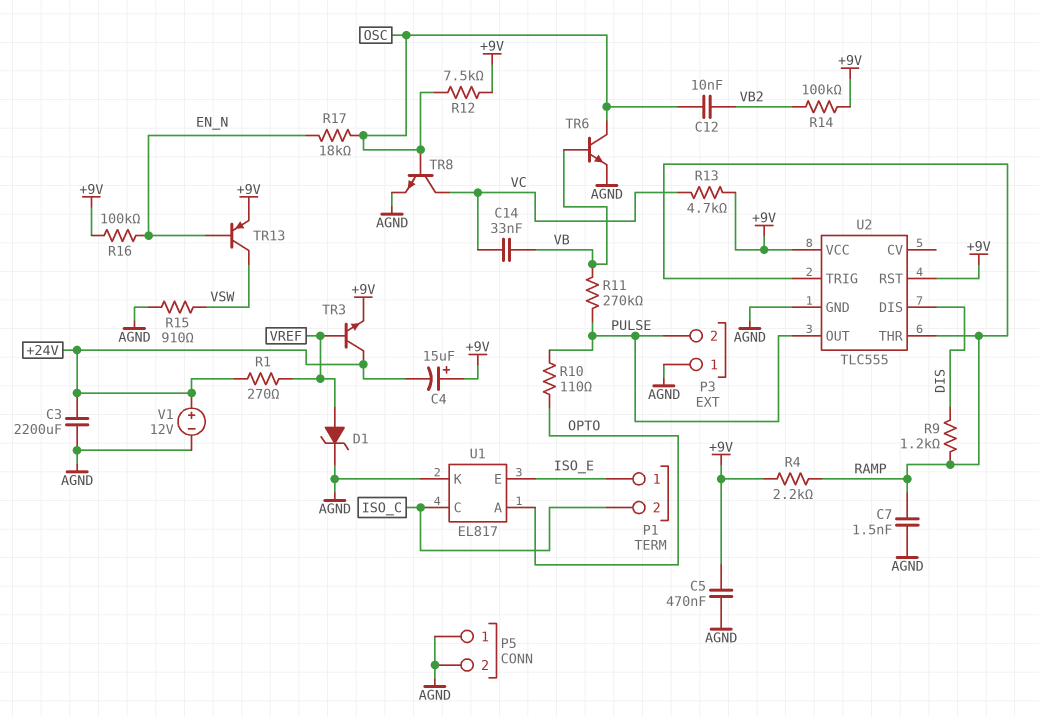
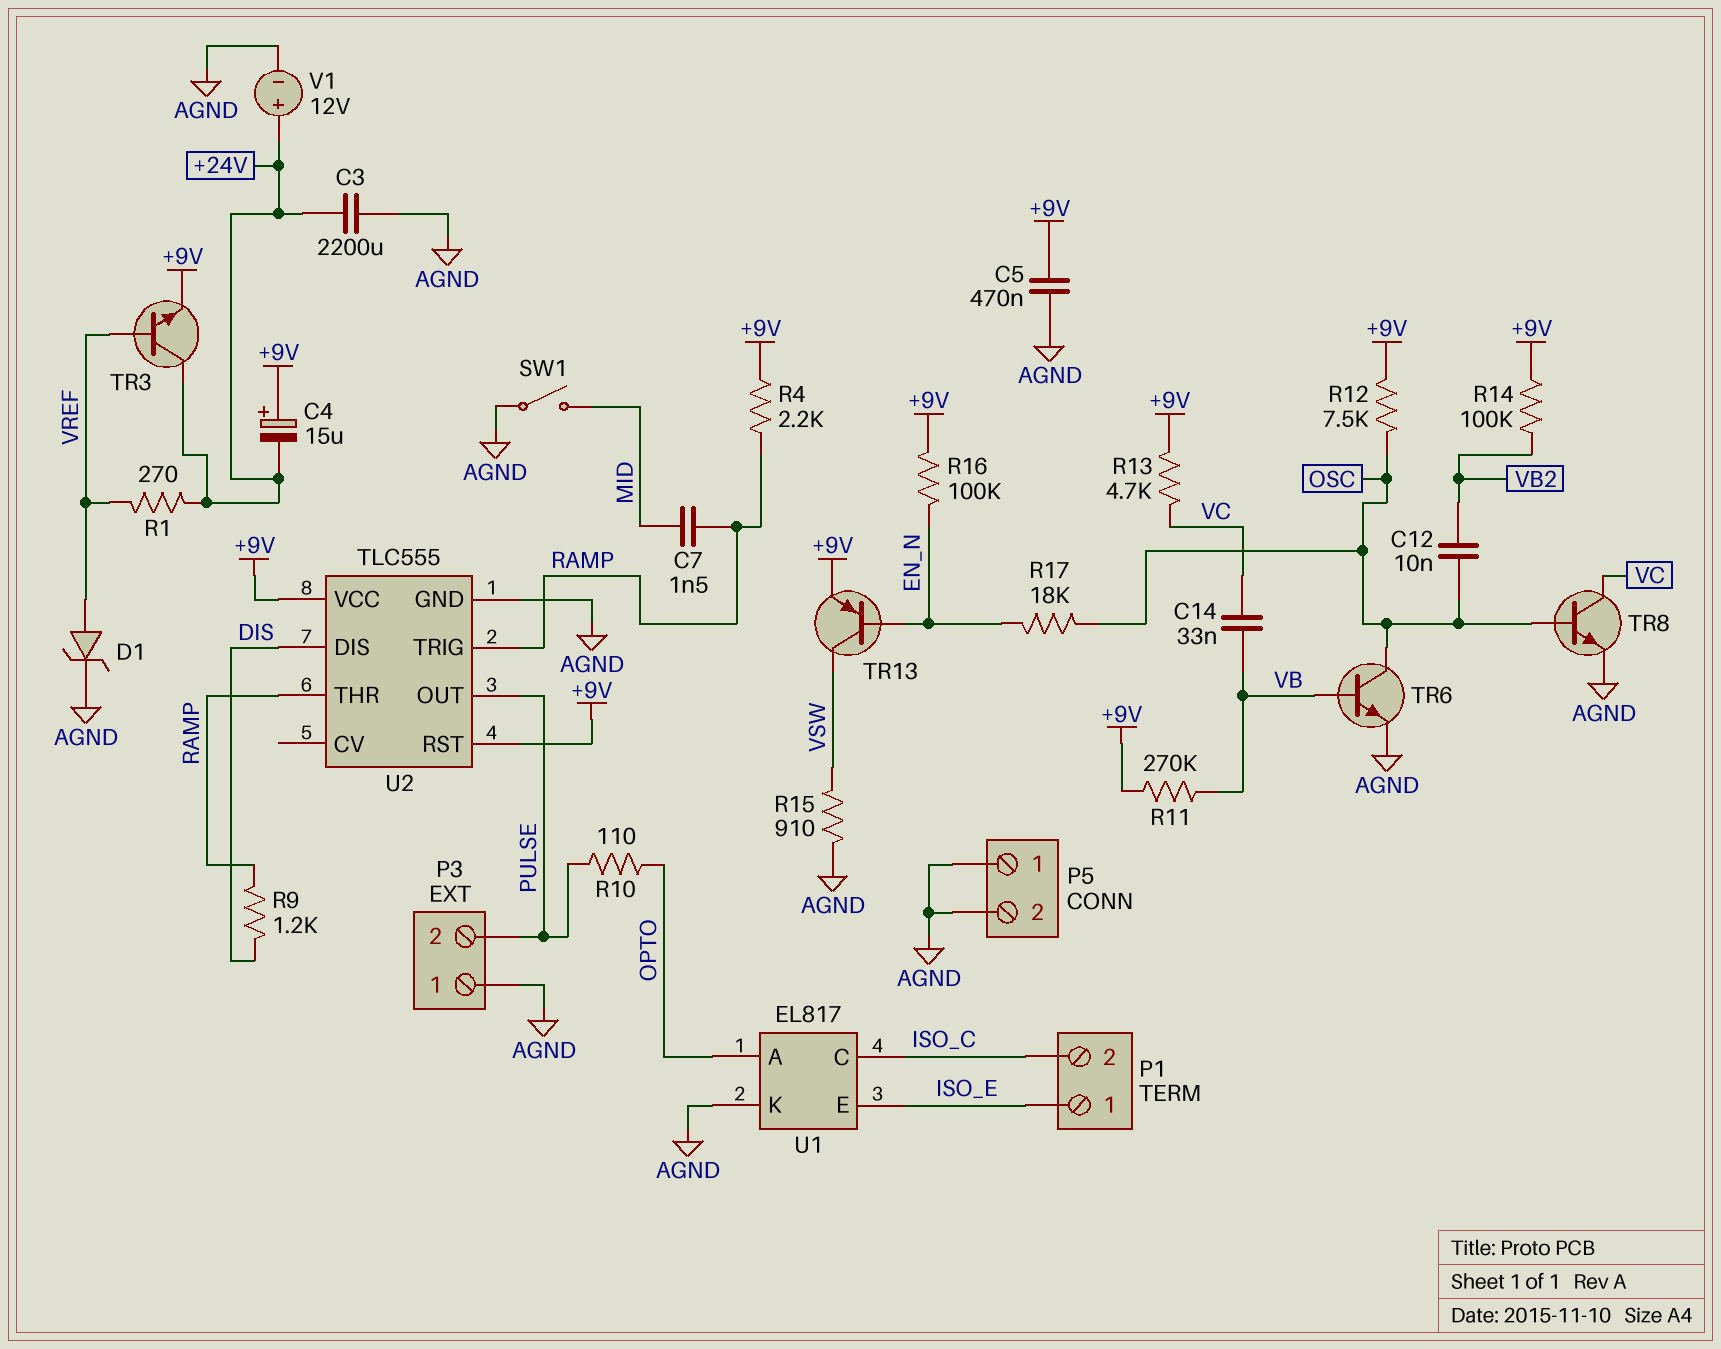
C7: 1.5nF (AGND, RAMP) -> 1.5nF (MID, RAMP)
R11: 270k (PULSE, VB) -> 270k (+9V, VB)
SW1: none -> switch (AGND, MID)

